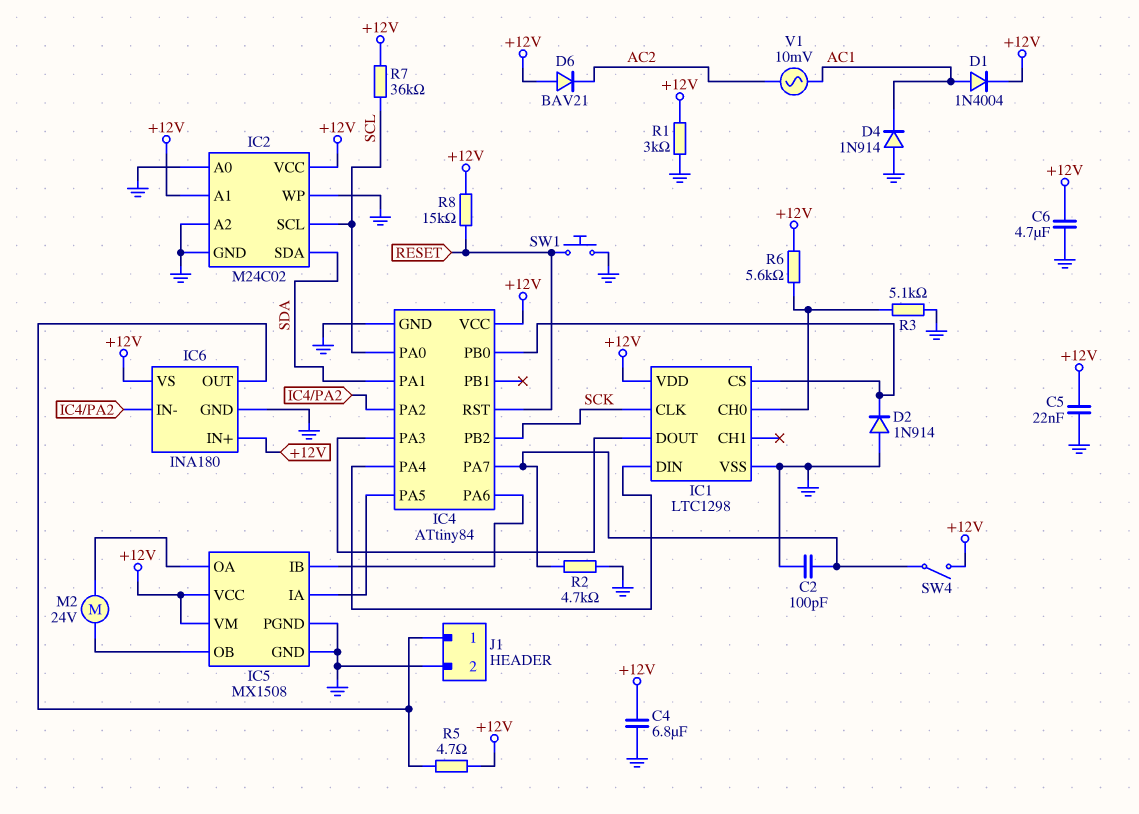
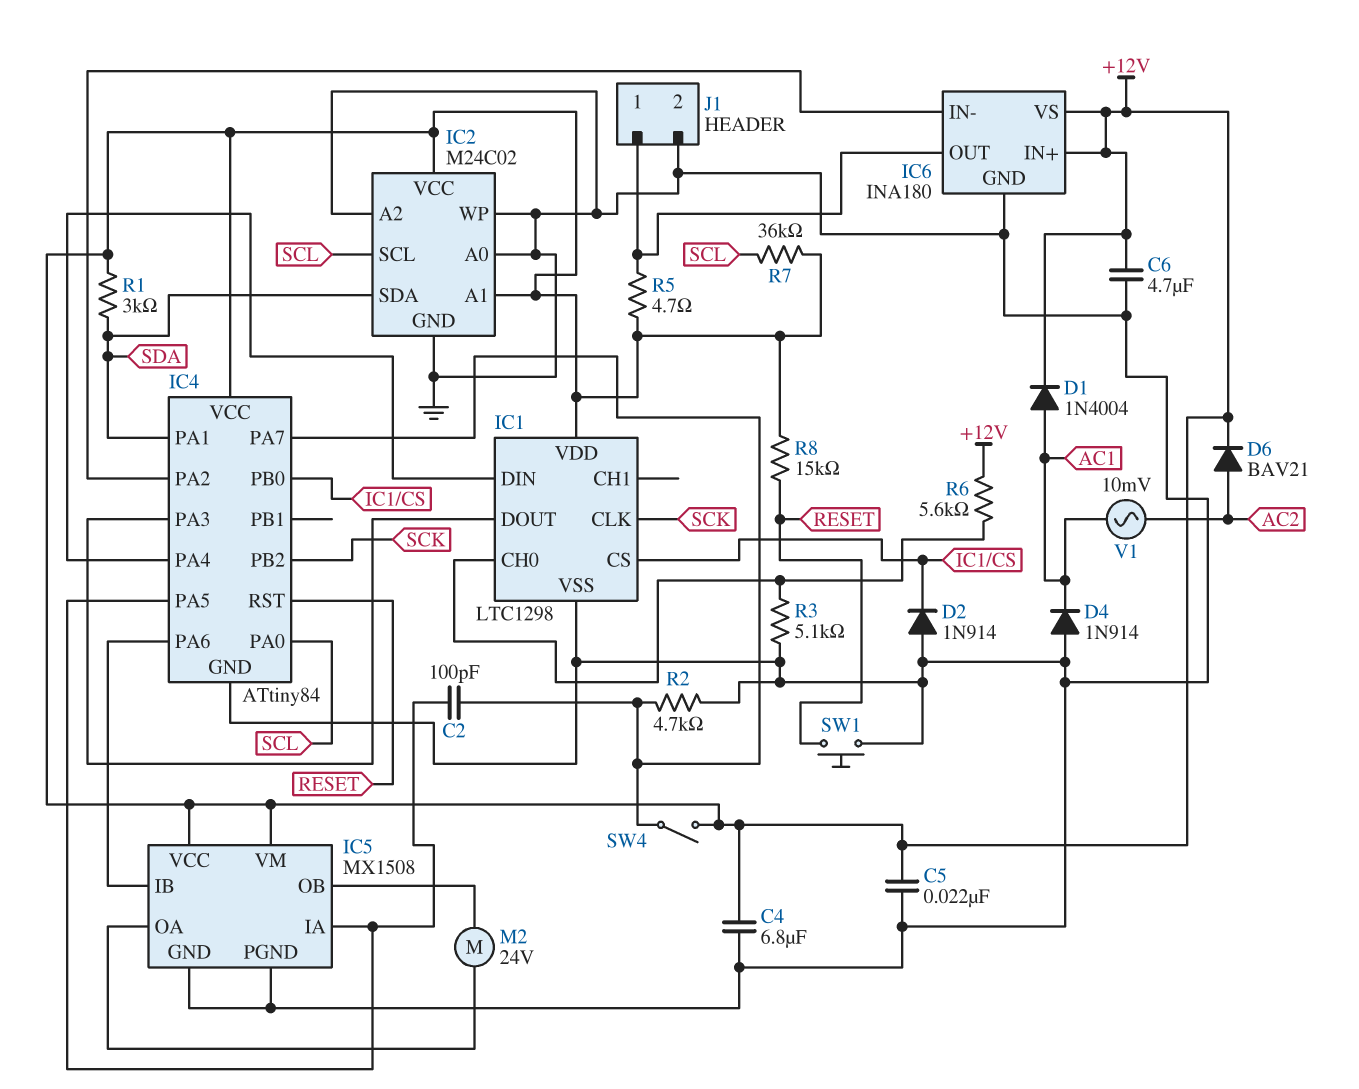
C2: 100pF (GND, IC4/PA7) -> 100pF (IC4/PA5, IC4/PA7)
D6: diode BAV21 (A +12V, K AC2) -> diode BAV21 (A AC2, K +12V)
R1: 3k (+12V, GND) -> 3k (+12V, SDA)

